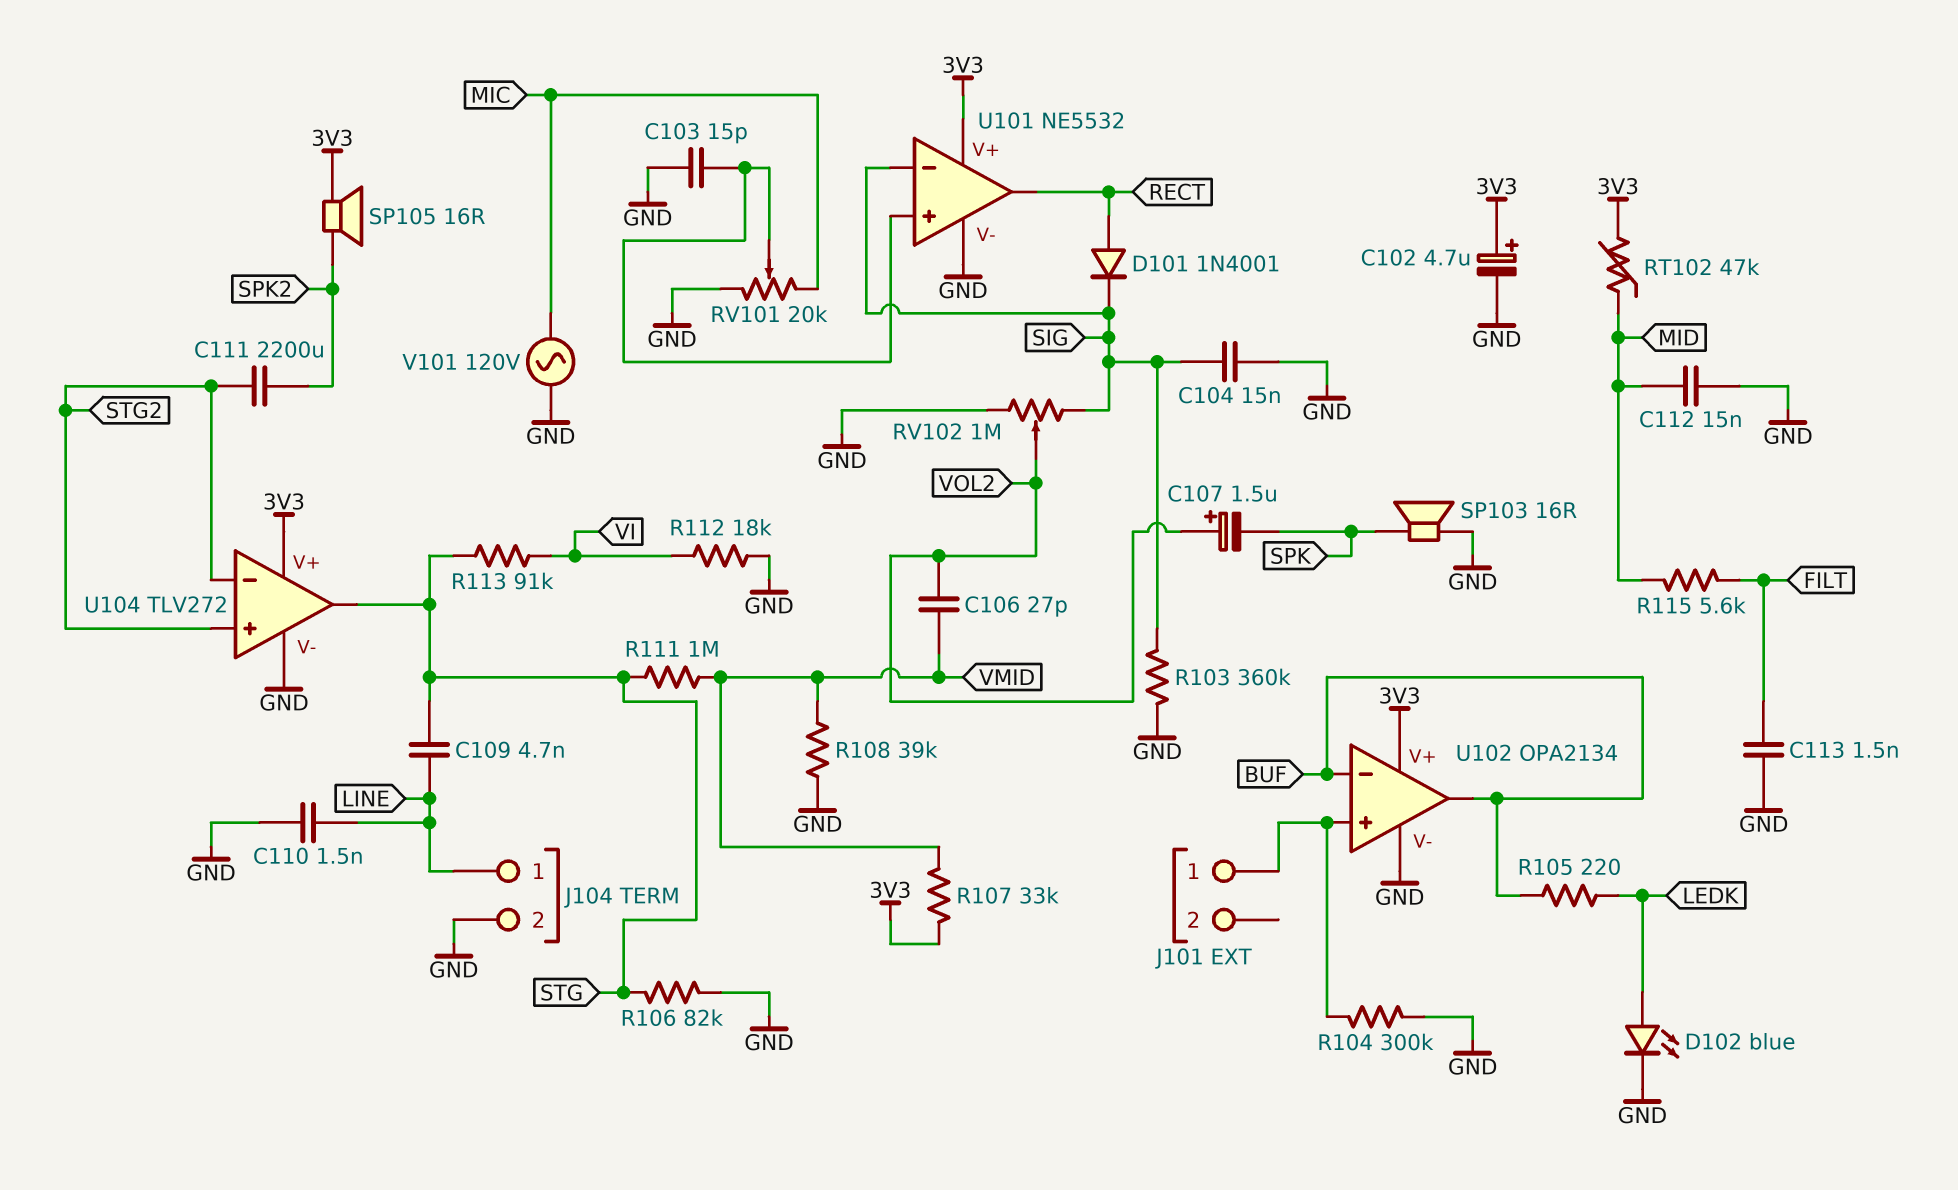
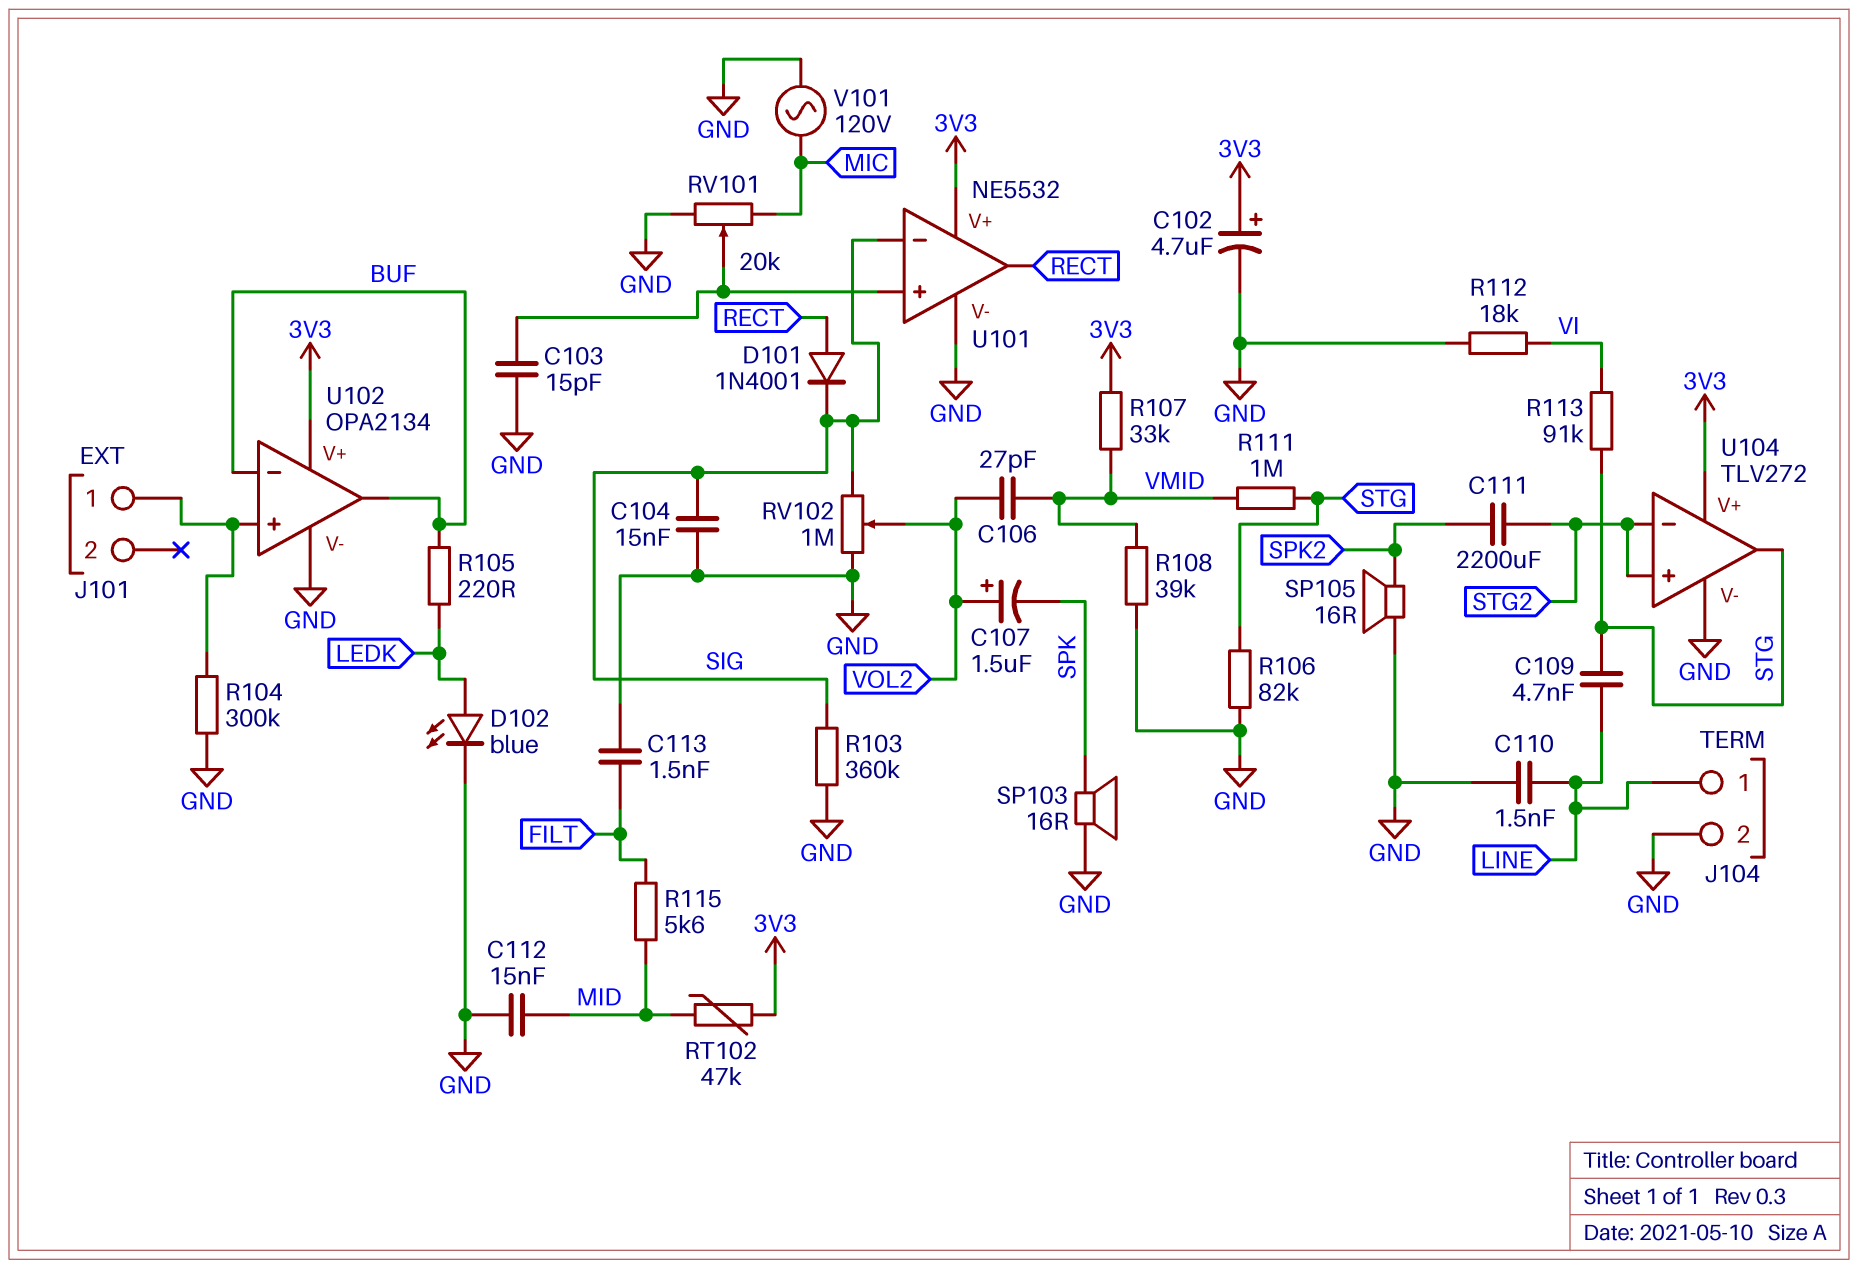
SP105: speaker 16R (3V3, SPK2) -> speaker 16R (GND, SPK2)

